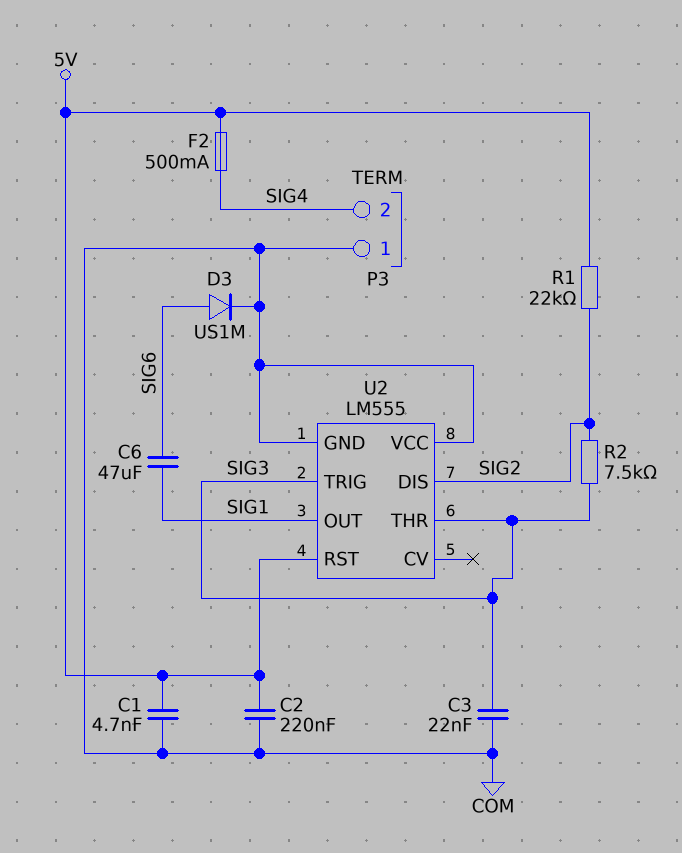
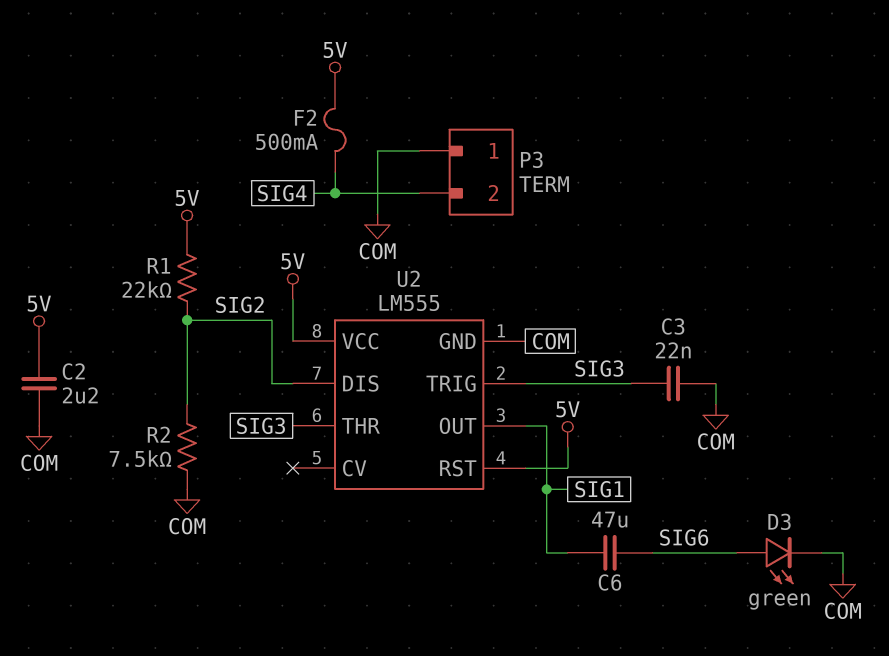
C1: 4.7nF (5V, COM) -> none
C2: 220nF (5V, COM) -> 2.2uF (5V, COM)
D3: diode US1M (A SIG6, K COM) -> LED green (A SIG6, K COM)
R2: 7.5k (SIG2, SIG3) -> 7.5k (COM, SIG2)
U2 pin VCC: COM -> 5V

